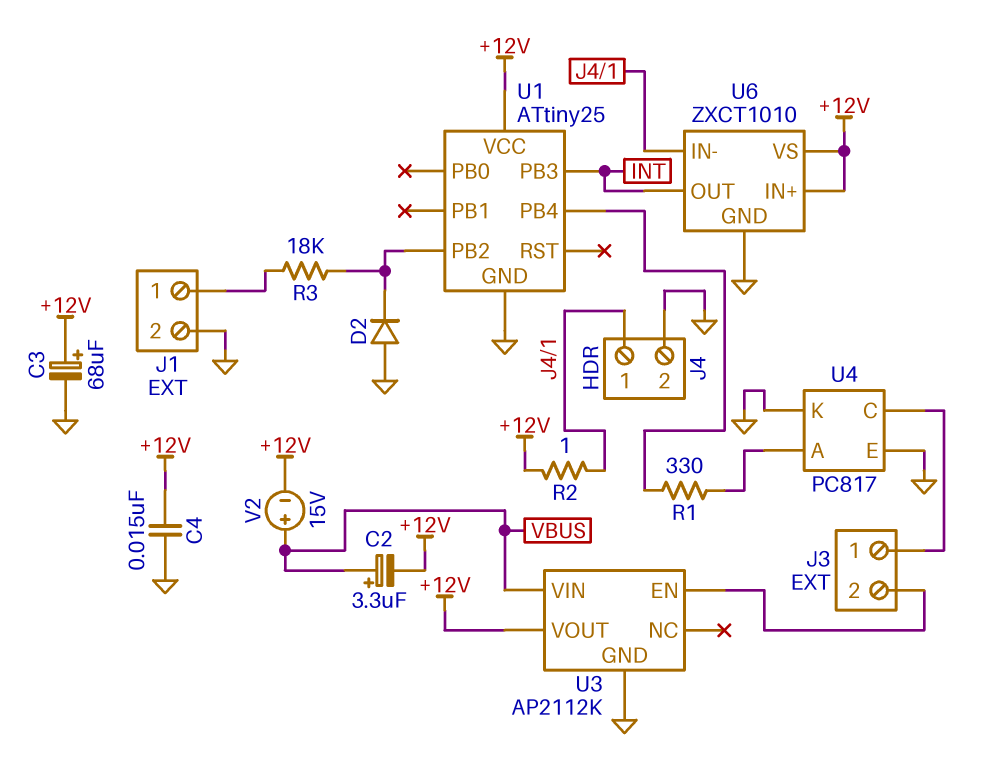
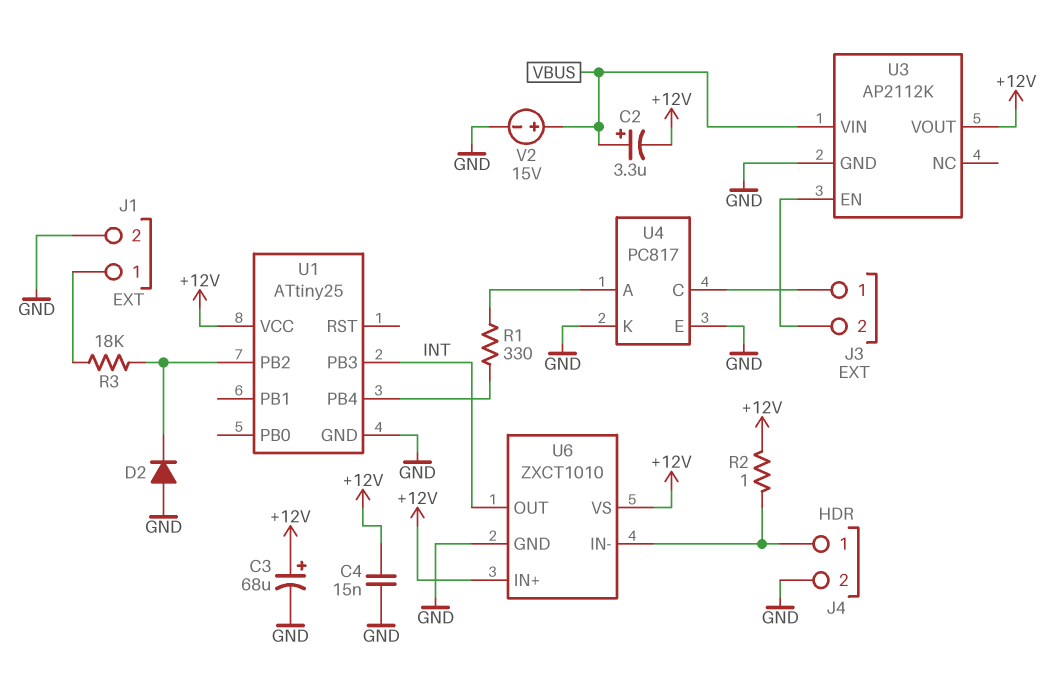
V2: 15V (plus VBUS, minus +12V) -> 15V (plus VBUS, minus GND)

